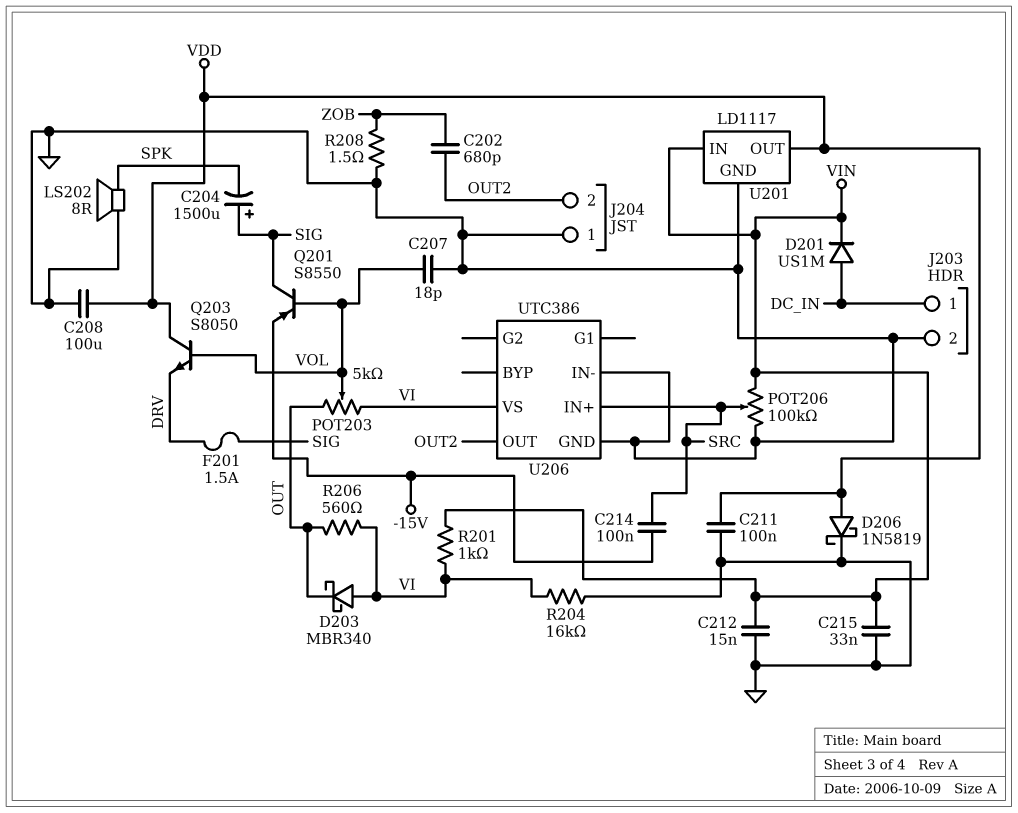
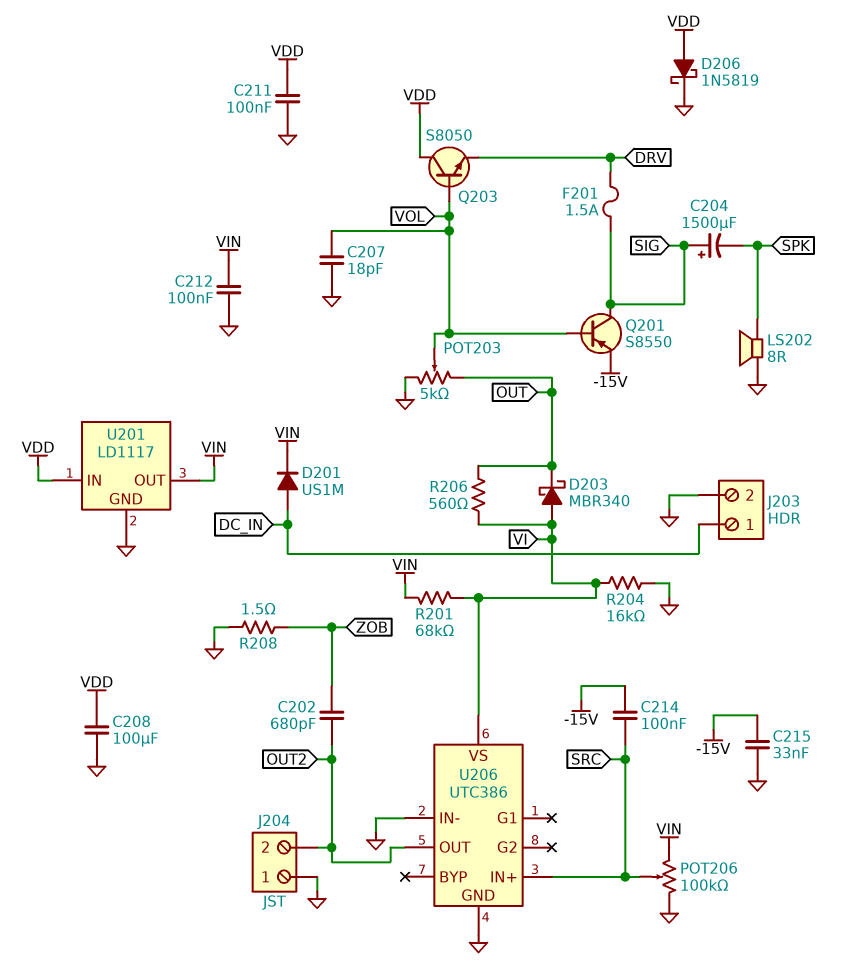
C212: 15nF (GND, VIN) -> 100nF (GND, VIN)
C215: 33nF (GND, VIN) -> 33nF (-15V, GND)
POT203: 5k (OUT, VI, wiper VOL) -> 5k (GND, OUT, wiper VOL)
R201: 1k (VI, VIN) -> 68k (VI, VIN)
U201 pin IN: VIN -> VDD
U201 pin OUT: VDD -> VIN

